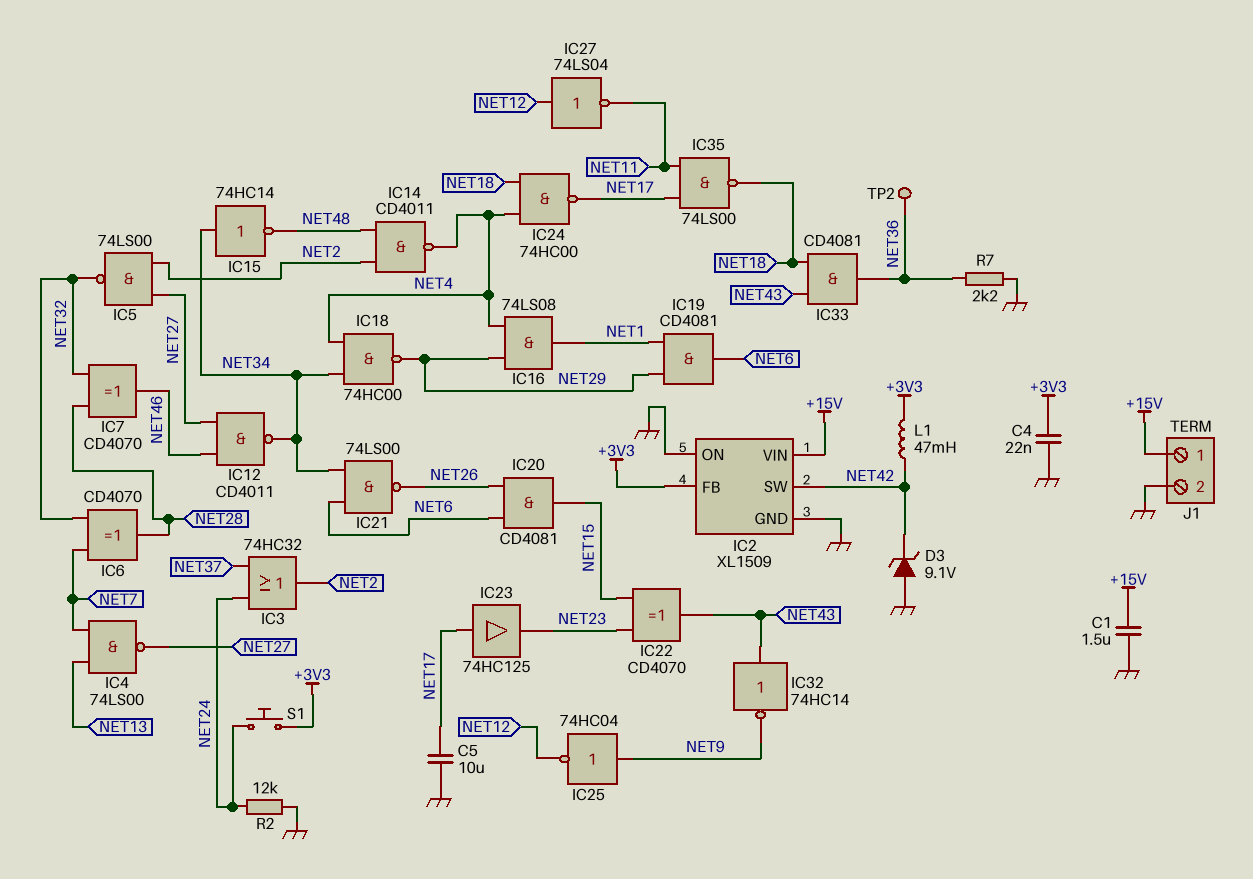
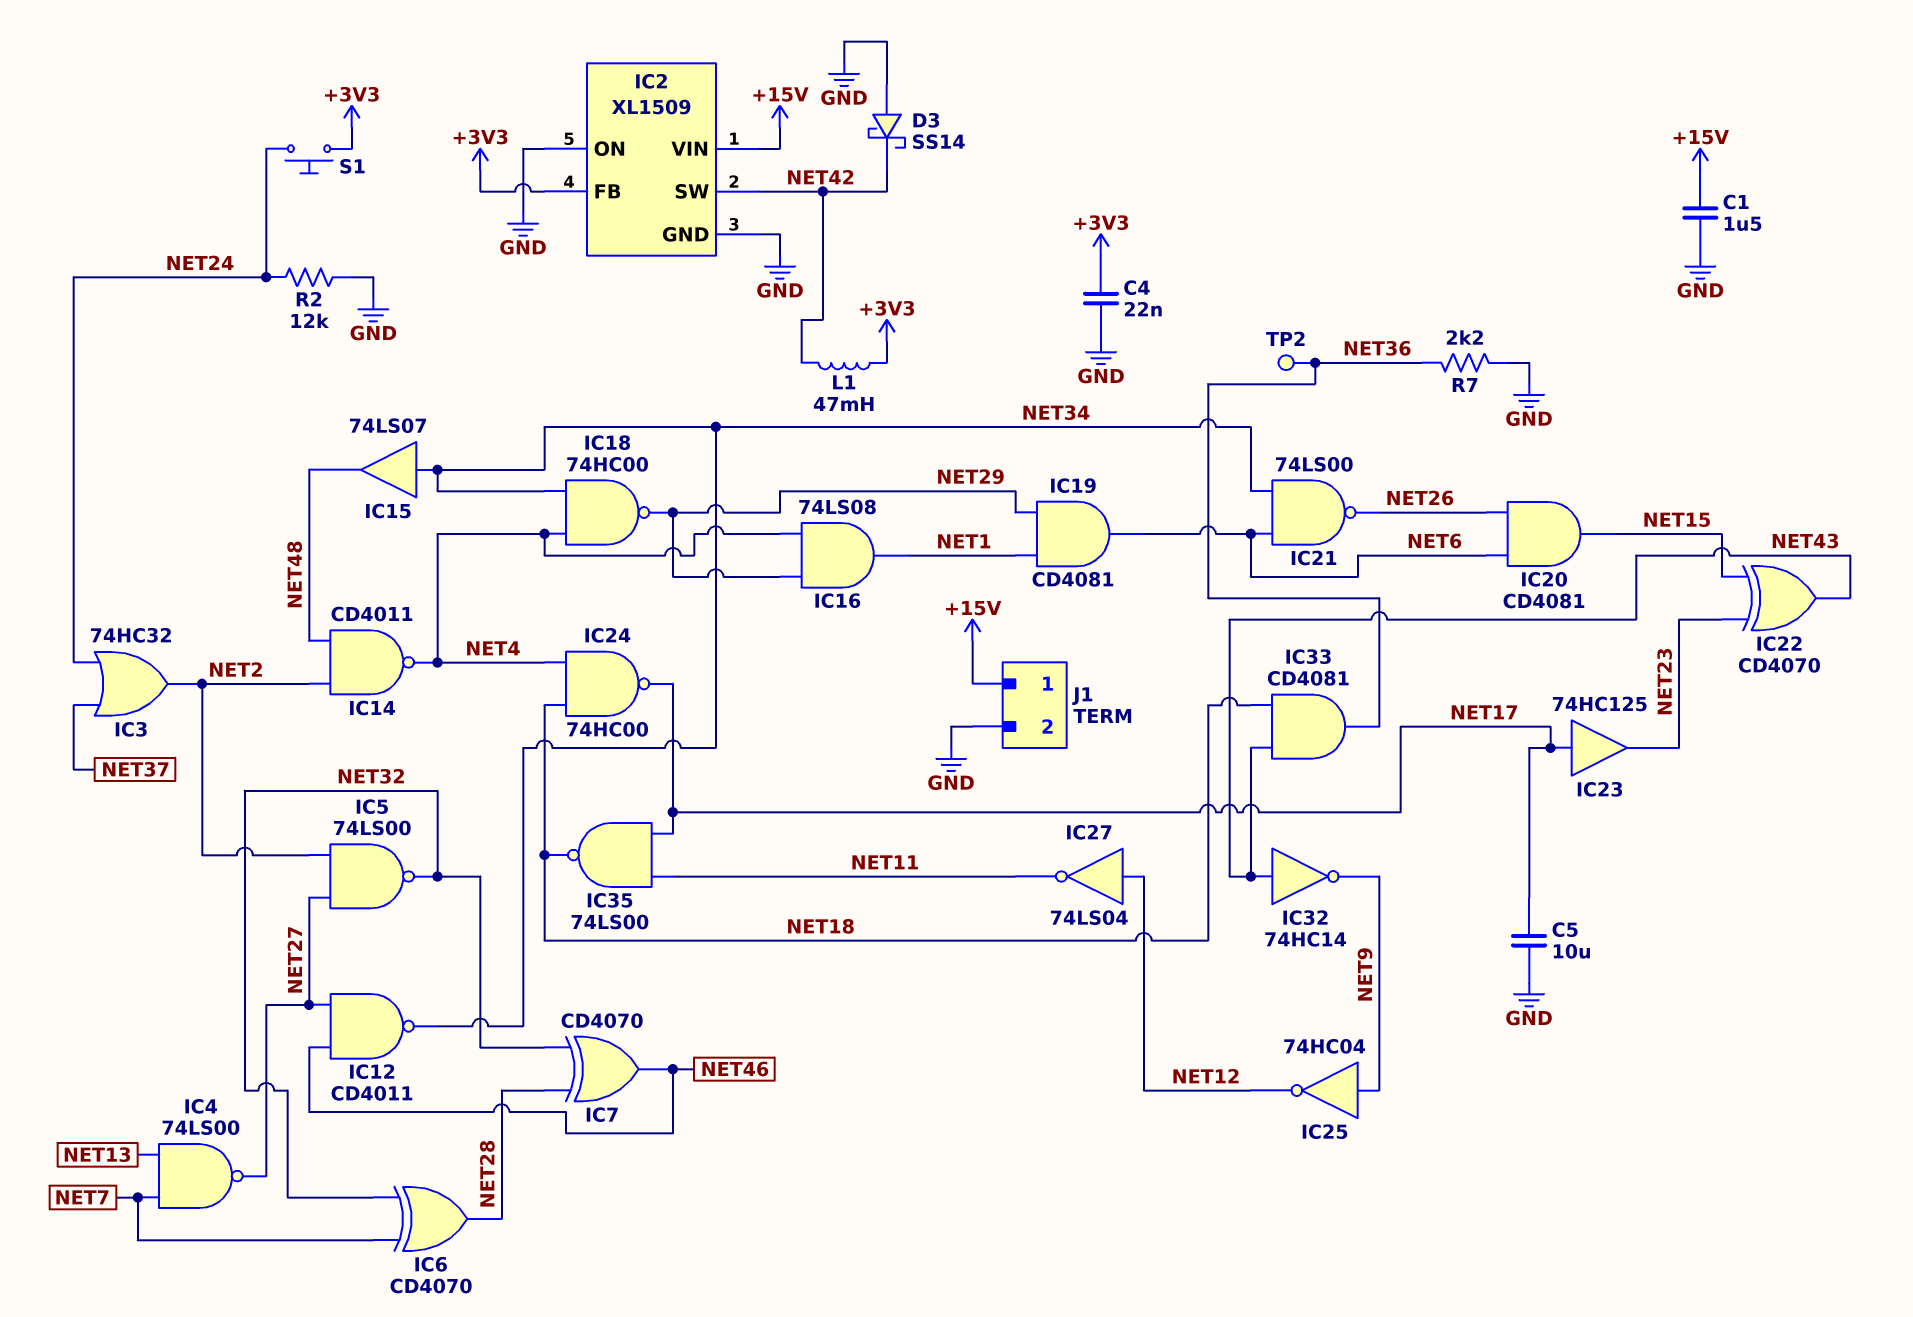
D3: zener 9.1V (A GND, K NET42) -> schottky SS14 (A GND, K NET42)
IC15: NOT 74HC14 (in NET34, out NET48) -> buffer 74LS07 (in NET34, out NET48)

